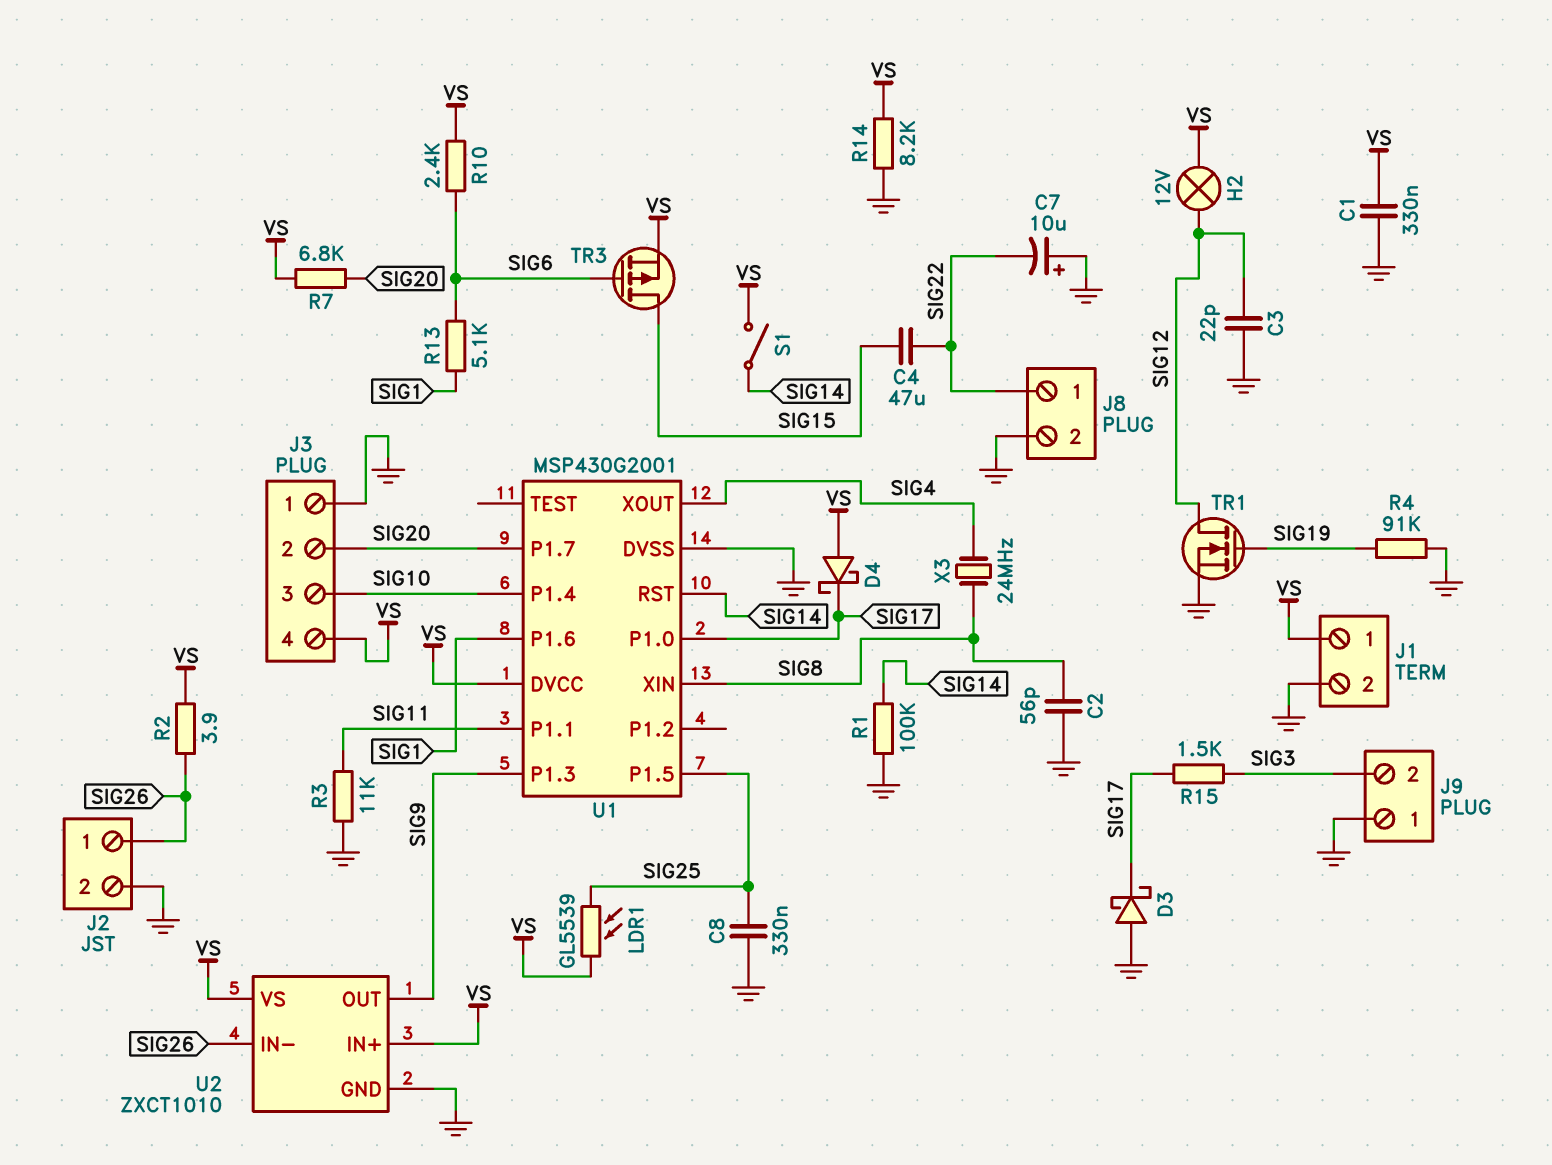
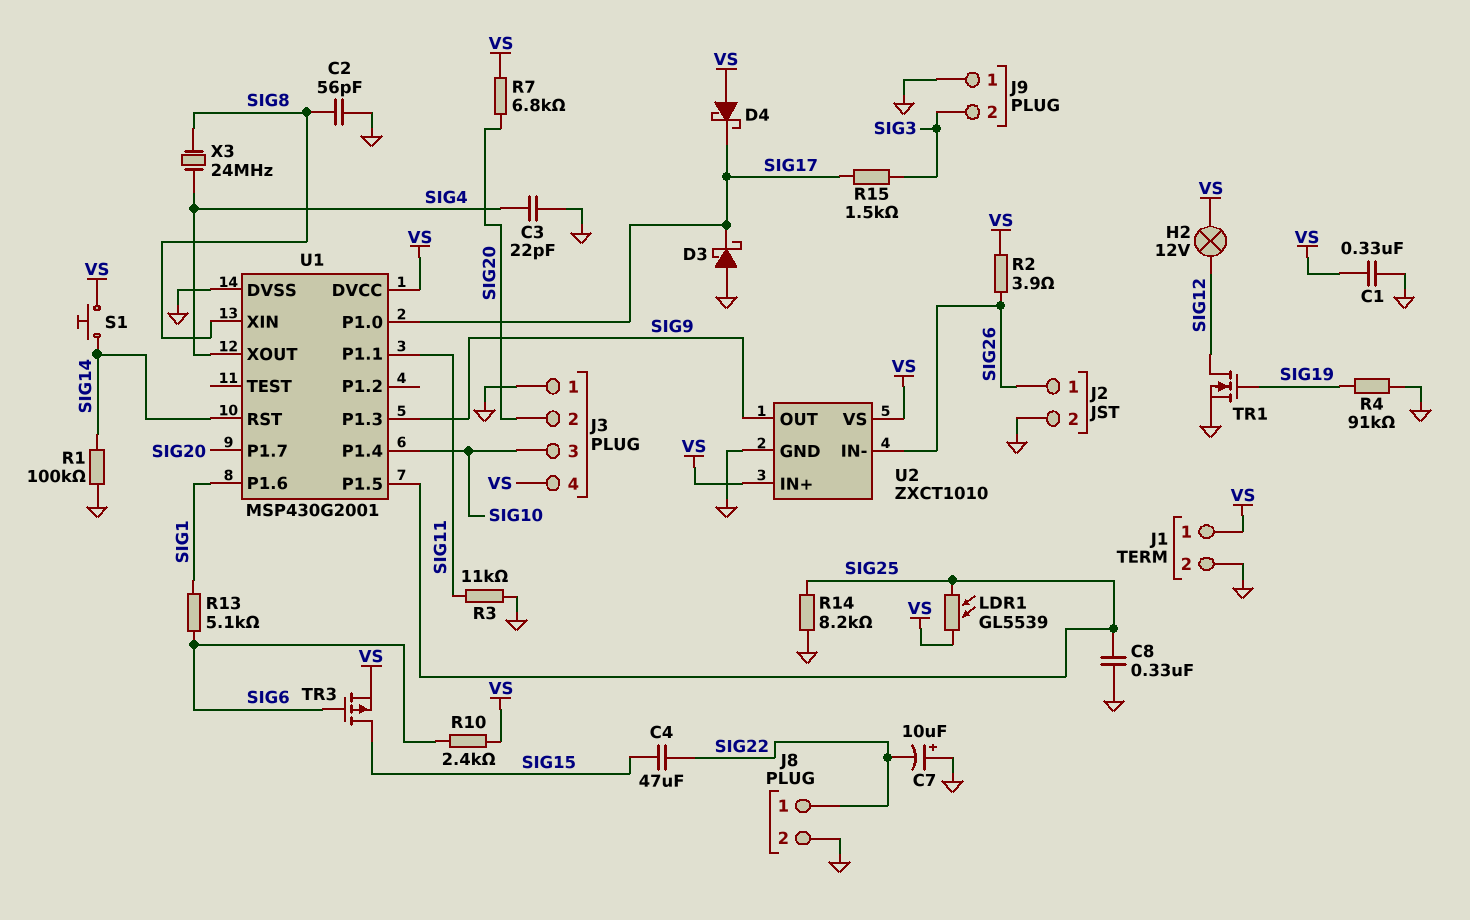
C3: 22pF (GND, SIG12) -> 22pF (GND, SIG4)
R14: 8.2k (GND, VS) -> 8.2k (GND, SIG25)
S1: switch (SIG14, VS) -> button (SIG14, VS)

